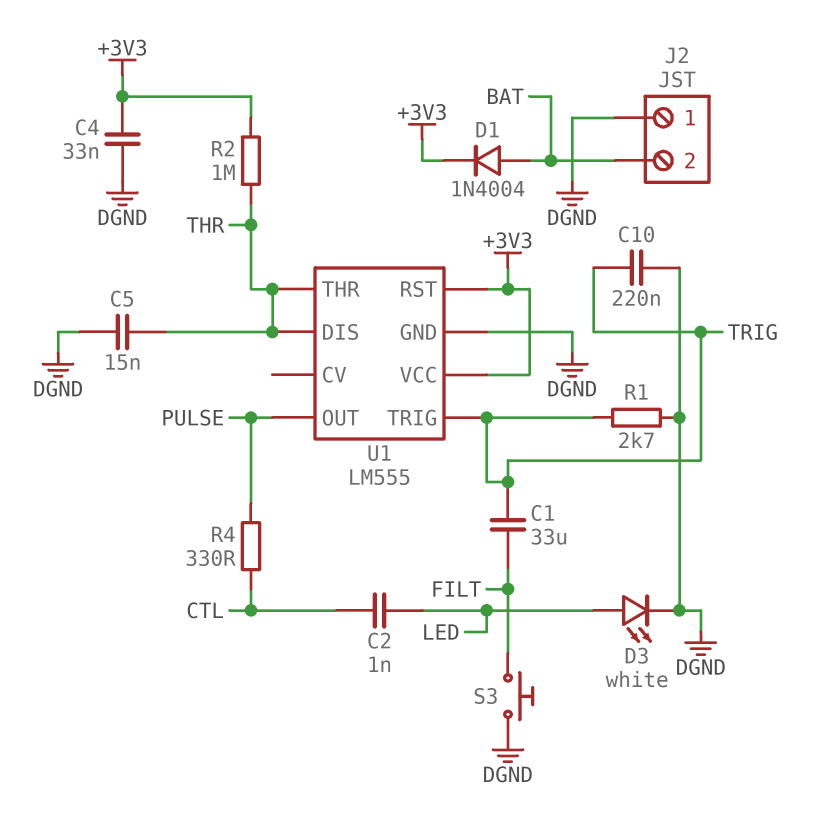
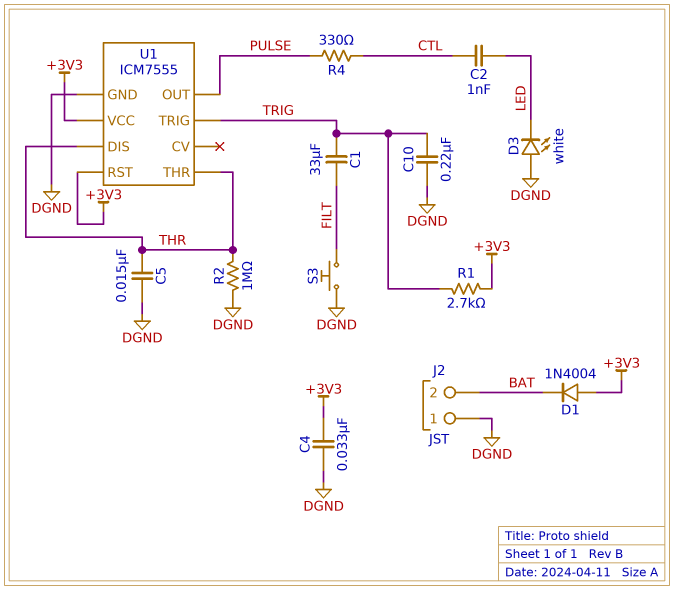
D1: diode 1N4004 (A BAT, K +3V3) -> diode 1N4004 (A +3V3, K BAT)
D3: LED white (A LED, K DGND) -> LED white (A DGND, K LED)
R1: 2.7k (DGND, TRIG) -> 2.7k (+3V3, TRIG)
R2: 1M (+3V3, THR) -> 1M (DGND, THR)
U1: LM555 -> ICM7555

